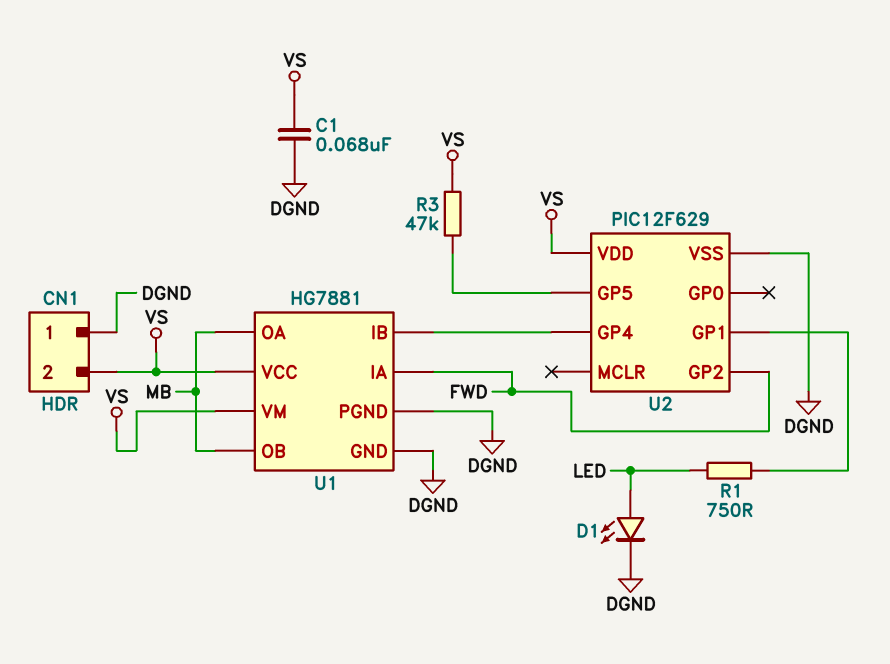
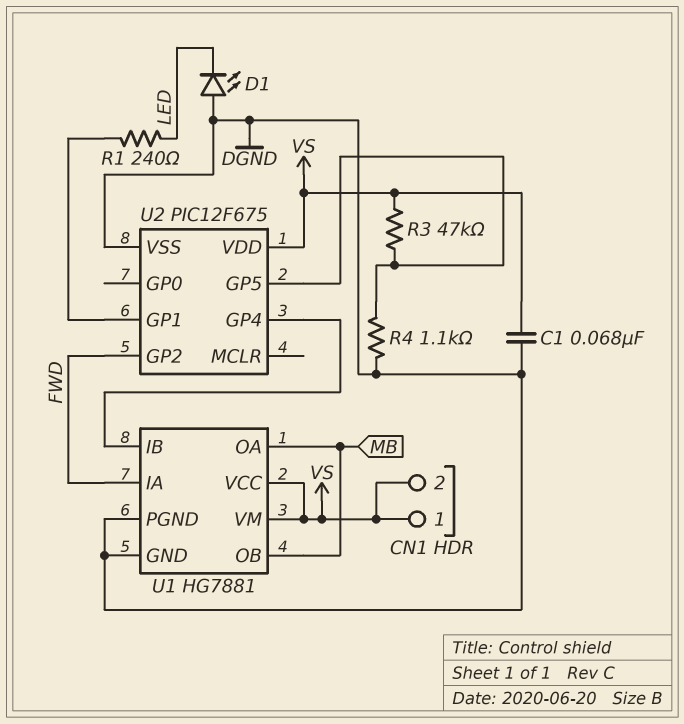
CN1 pin 1: DGND -> VS
D1: LED (A LED, K DGND) -> LED (A DGND, K LED)
R1: 750 (LED, U2/GP1) -> 240 (LED, U2/GP1)
R4: none -> 1.1k (DGND, U2/GP5)
U2: PIC12F629 -> PIC12F675

